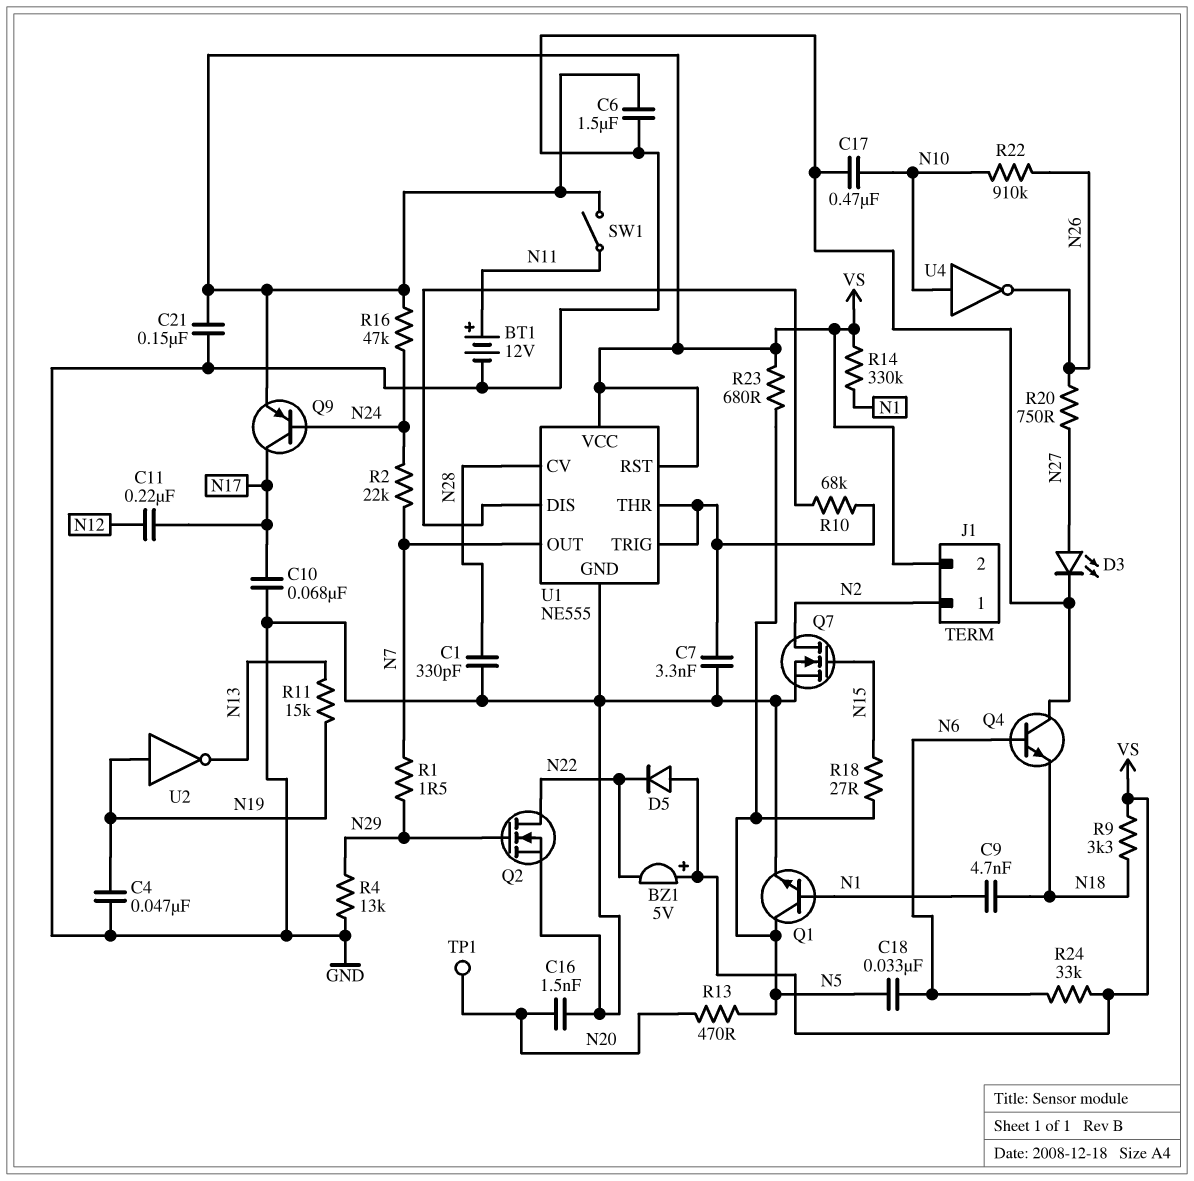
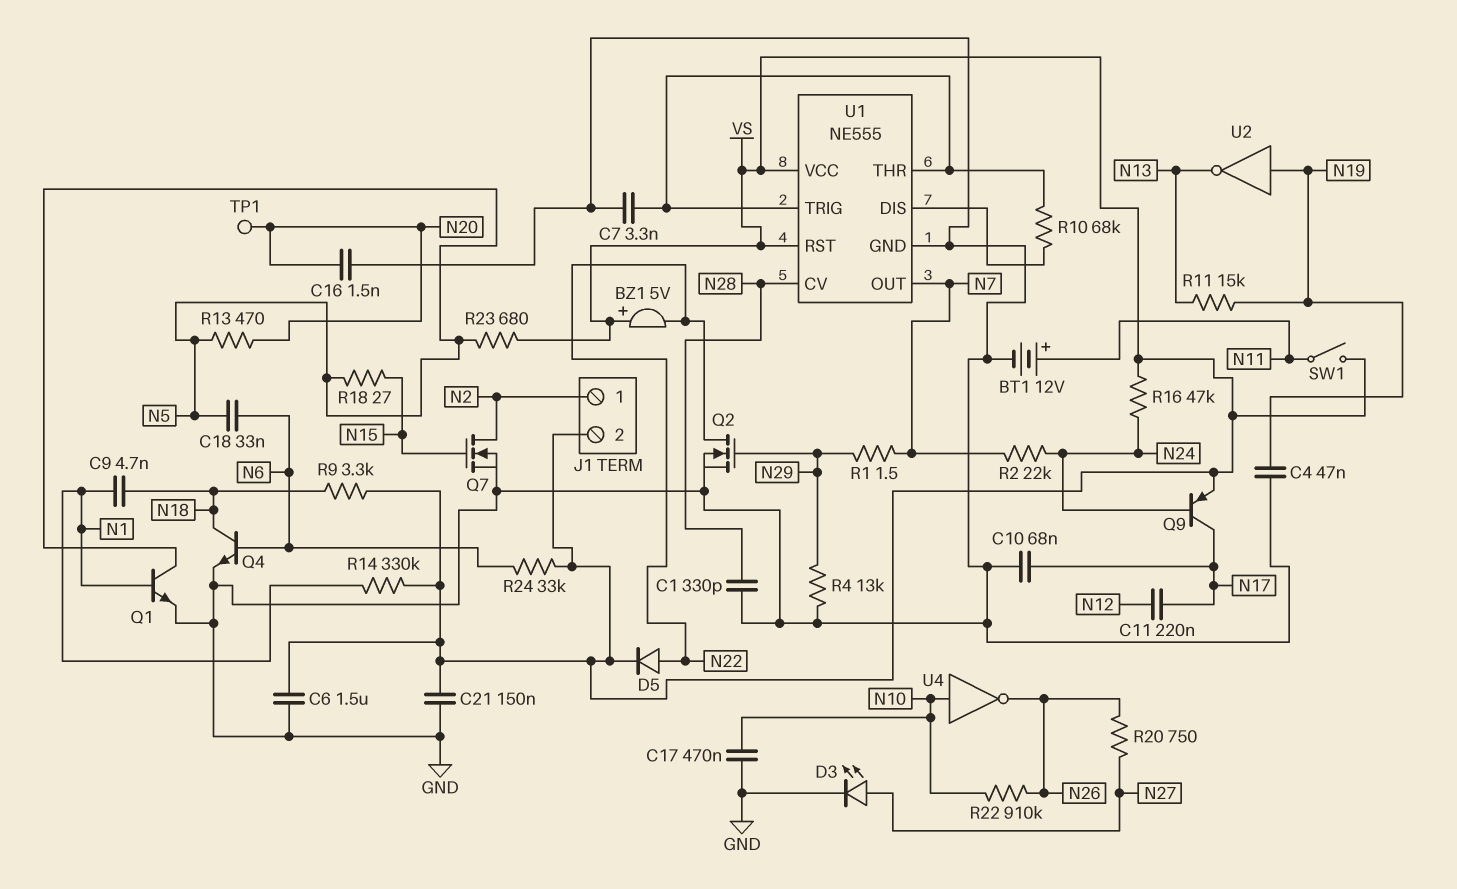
D5: diode (A VS, K N22) -> diode (A N22, K VS)
Q4: NPN (B N6, C GND, E N18) -> NPN (B N6, C N18, E GND)

